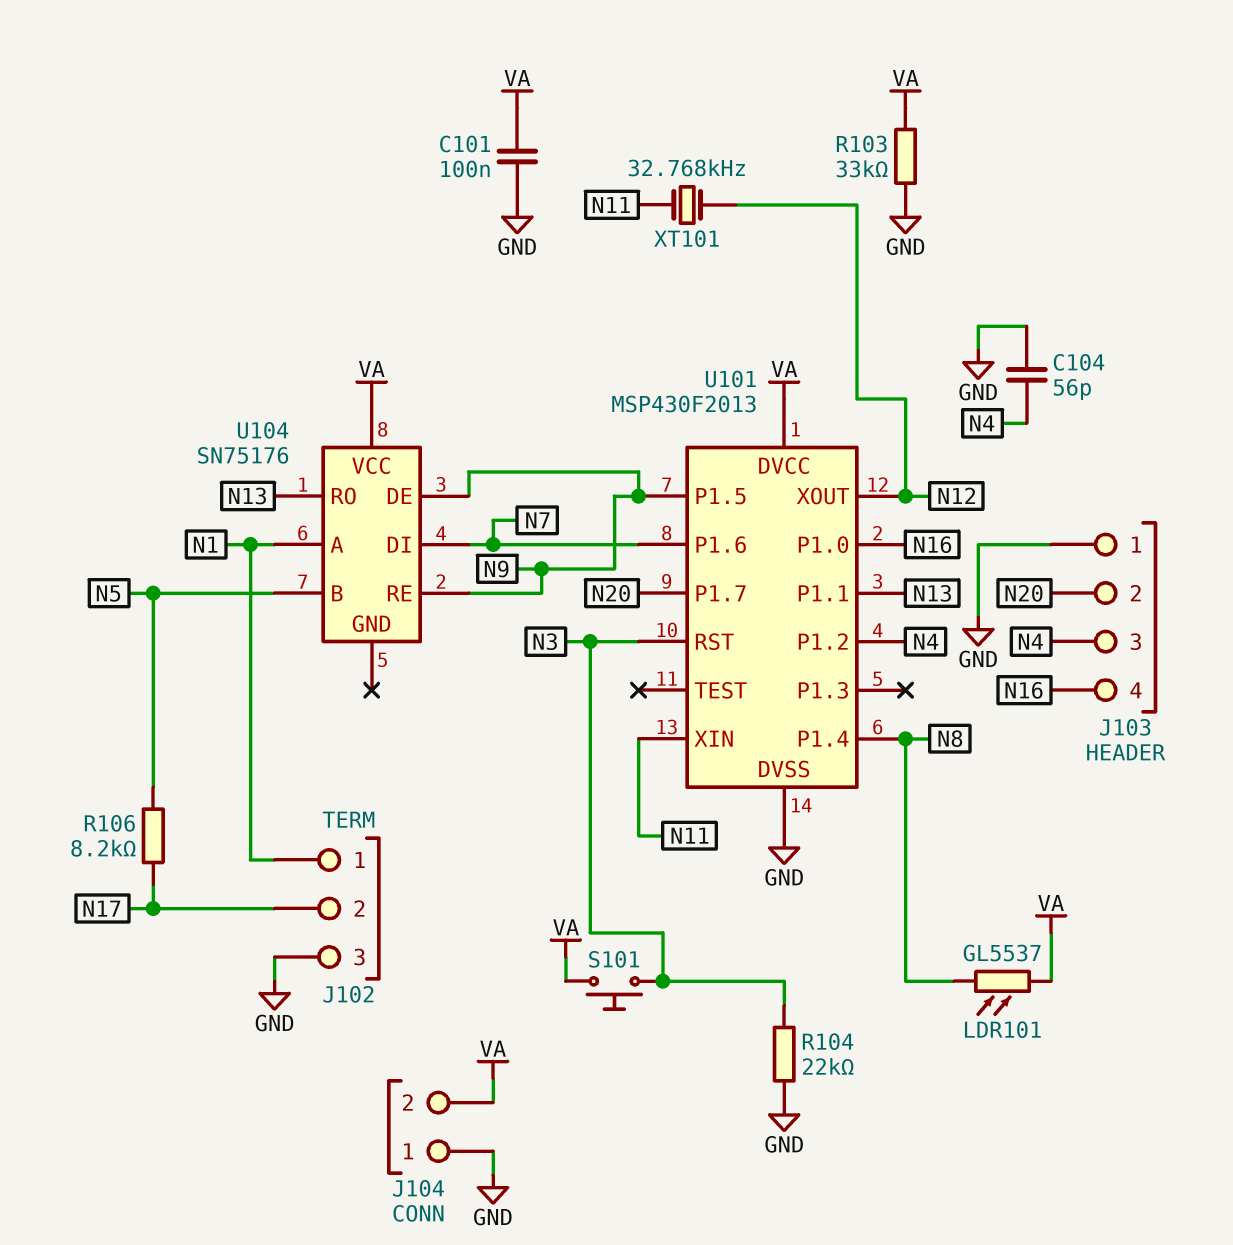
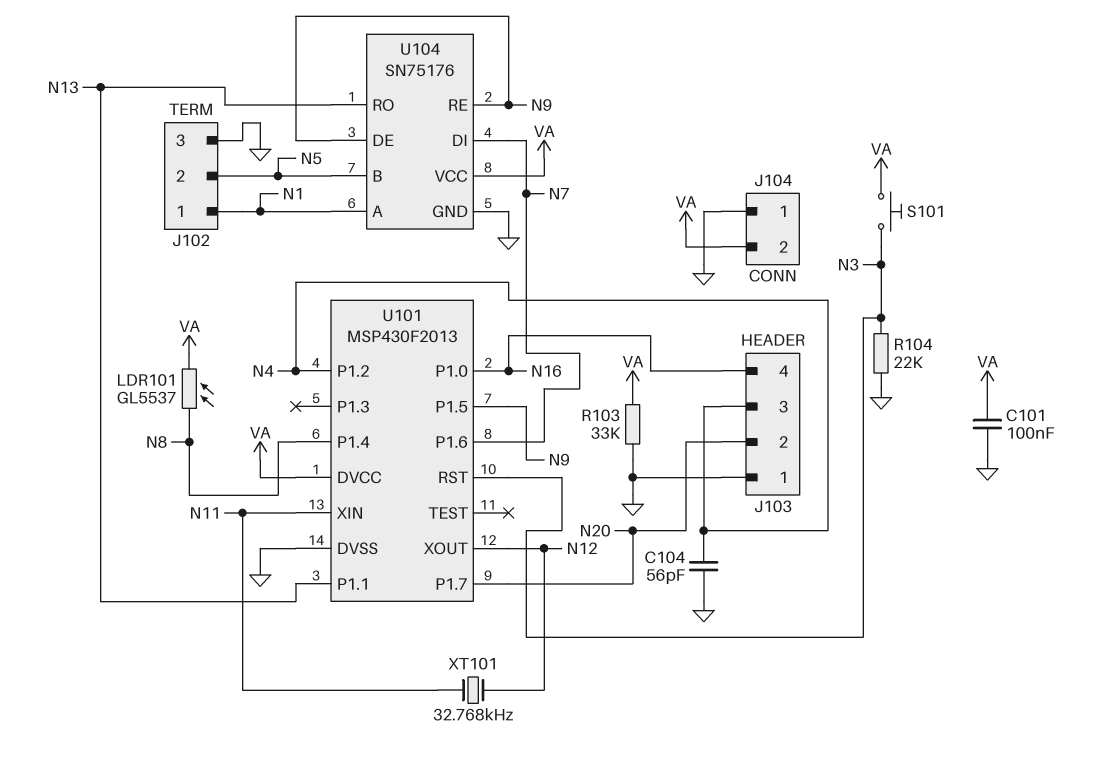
J102 pin 2: N17 -> N5
R106: 8.2k (N5, N17) -> none
U104 pin GND: none -> GND

